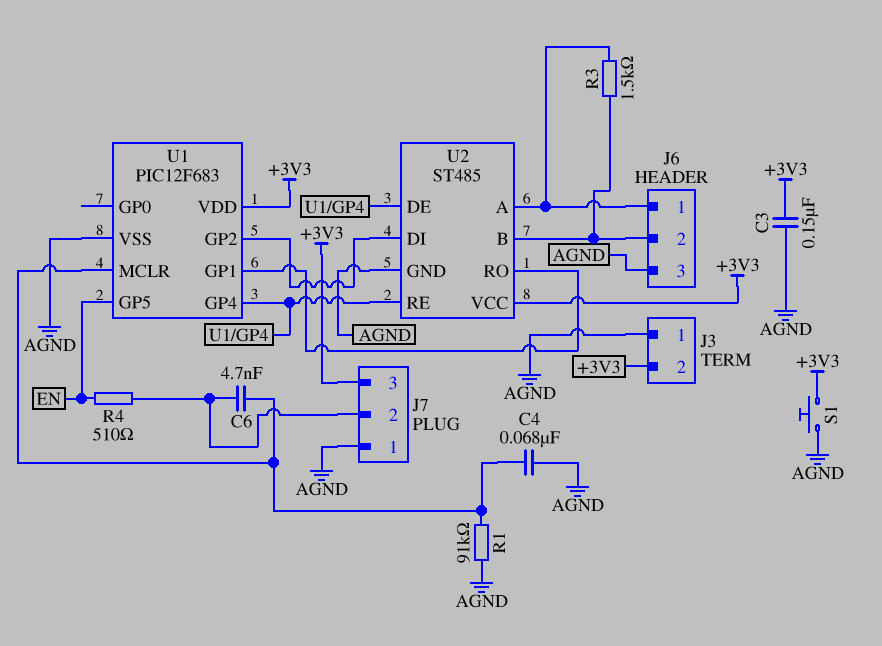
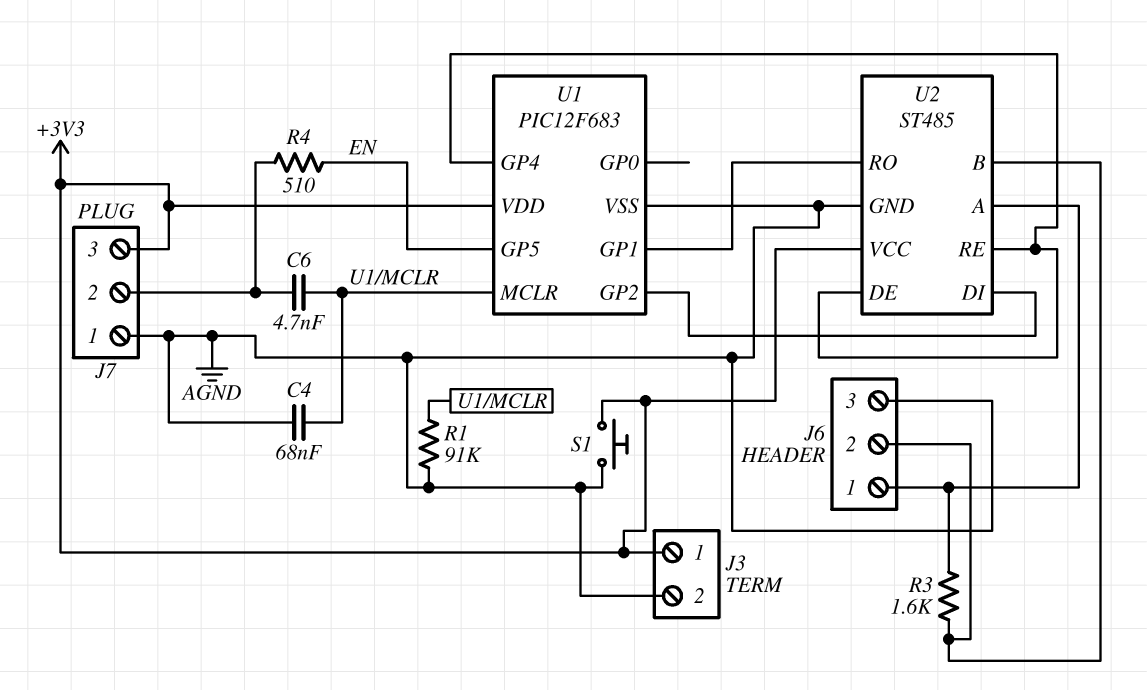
C3: 150nF (+3V3, AGND) -> none
J3 pin 1: AGND -> +3V3
J3 pin 2: +3V3 -> AGND
R3: 1.5k (J6/1, J6/2) -> 1.6k (J6/1, J6/2)

